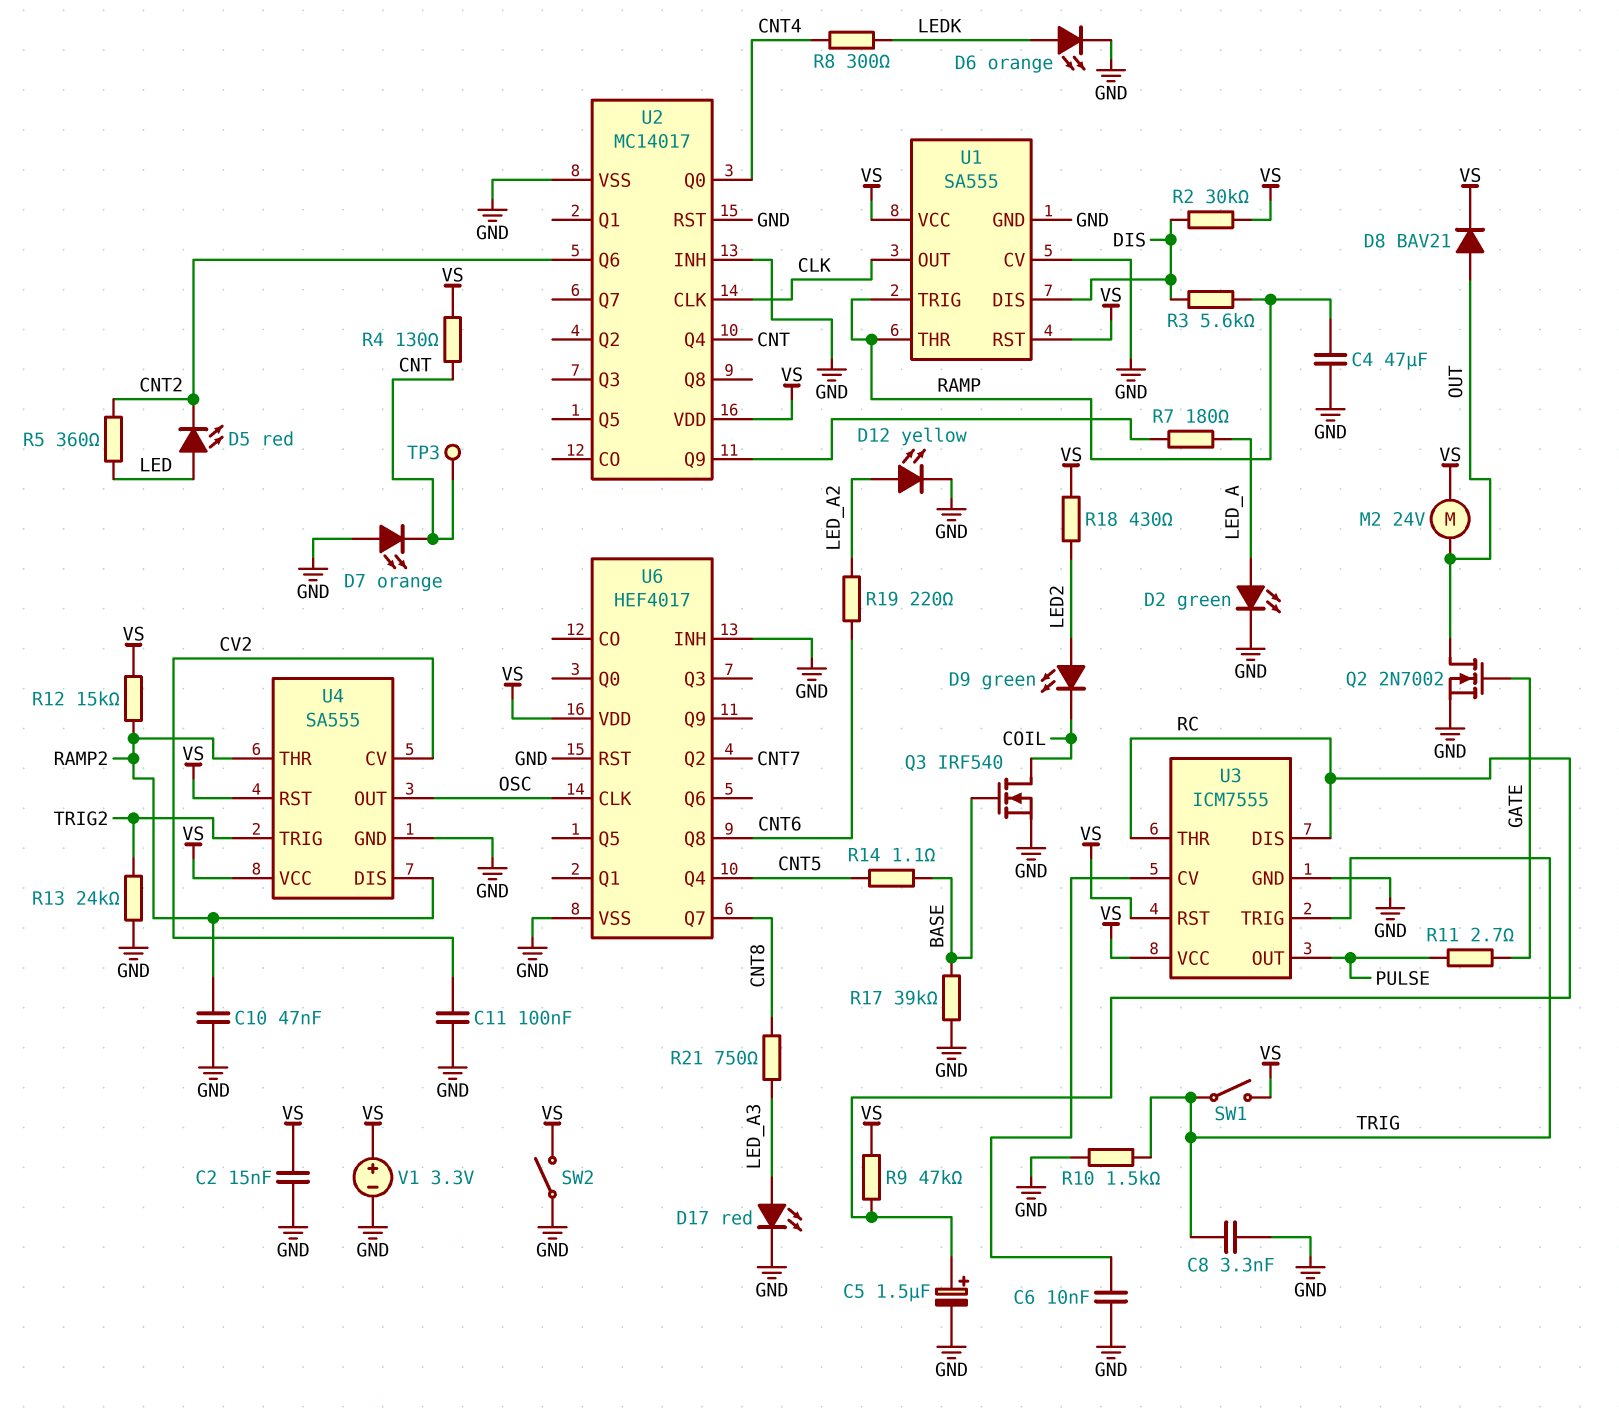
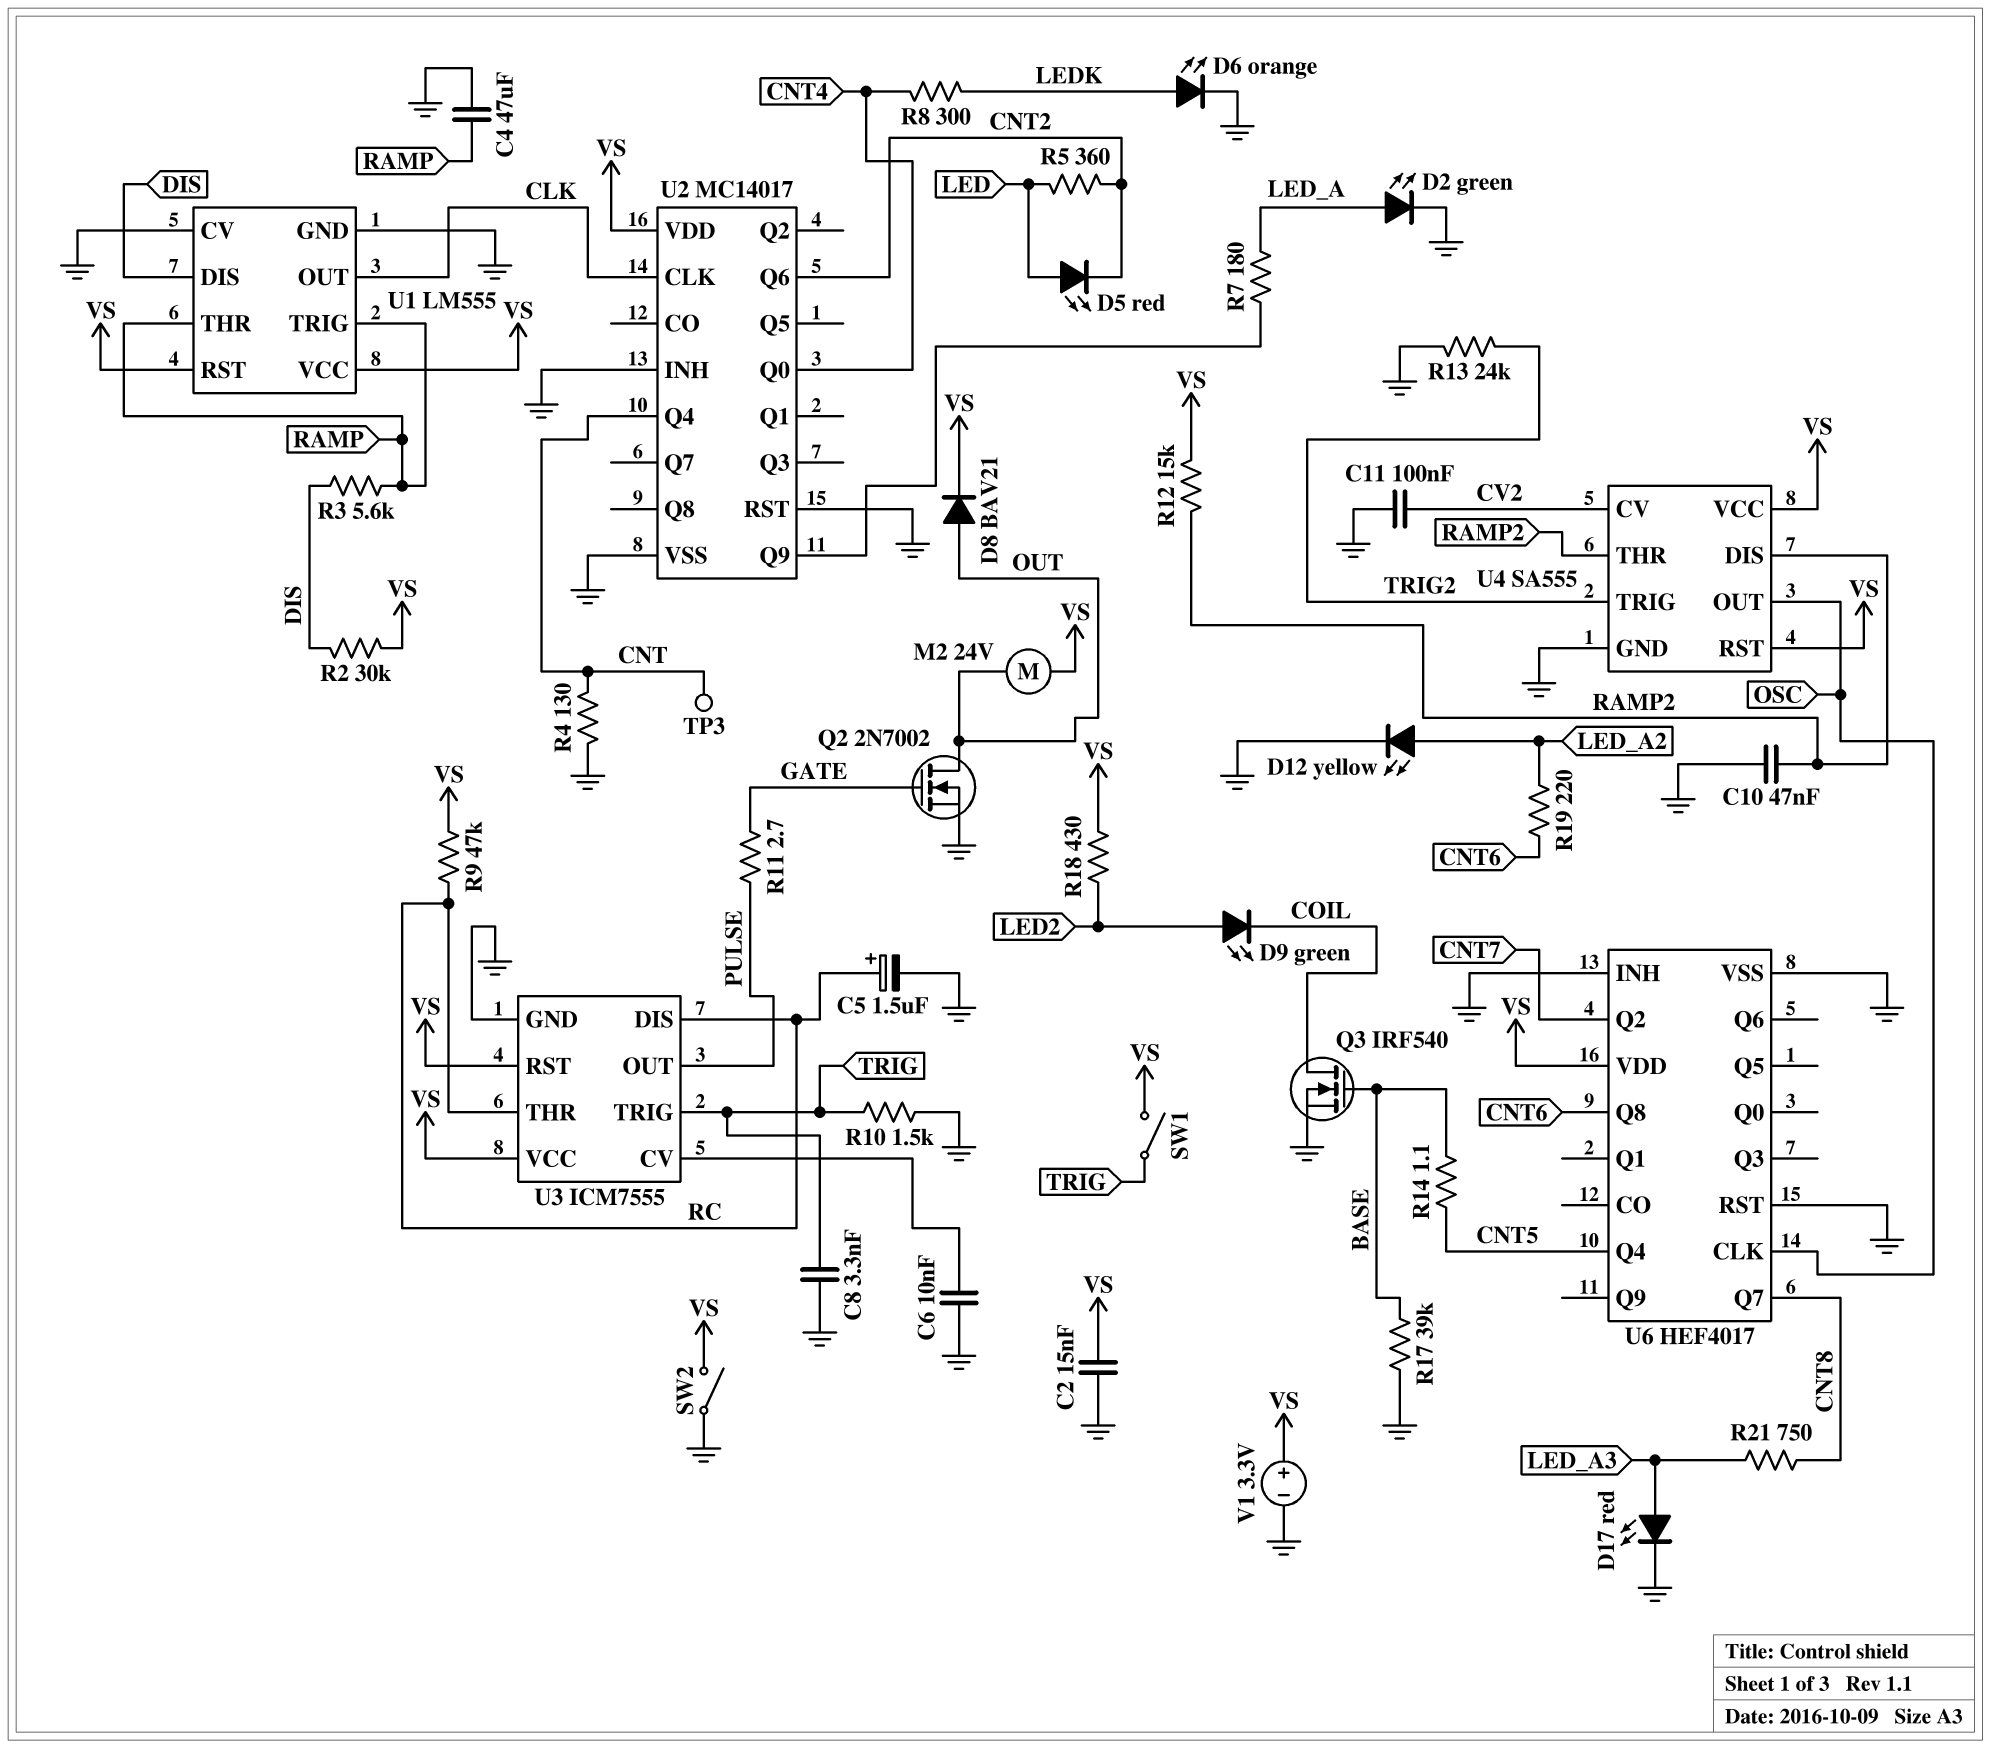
D7: LED orange (A GND, K CNT) -> none
R4: 130 (CNT, VS) -> 130 (CNT, GND)
U1: SA555 -> LM555

